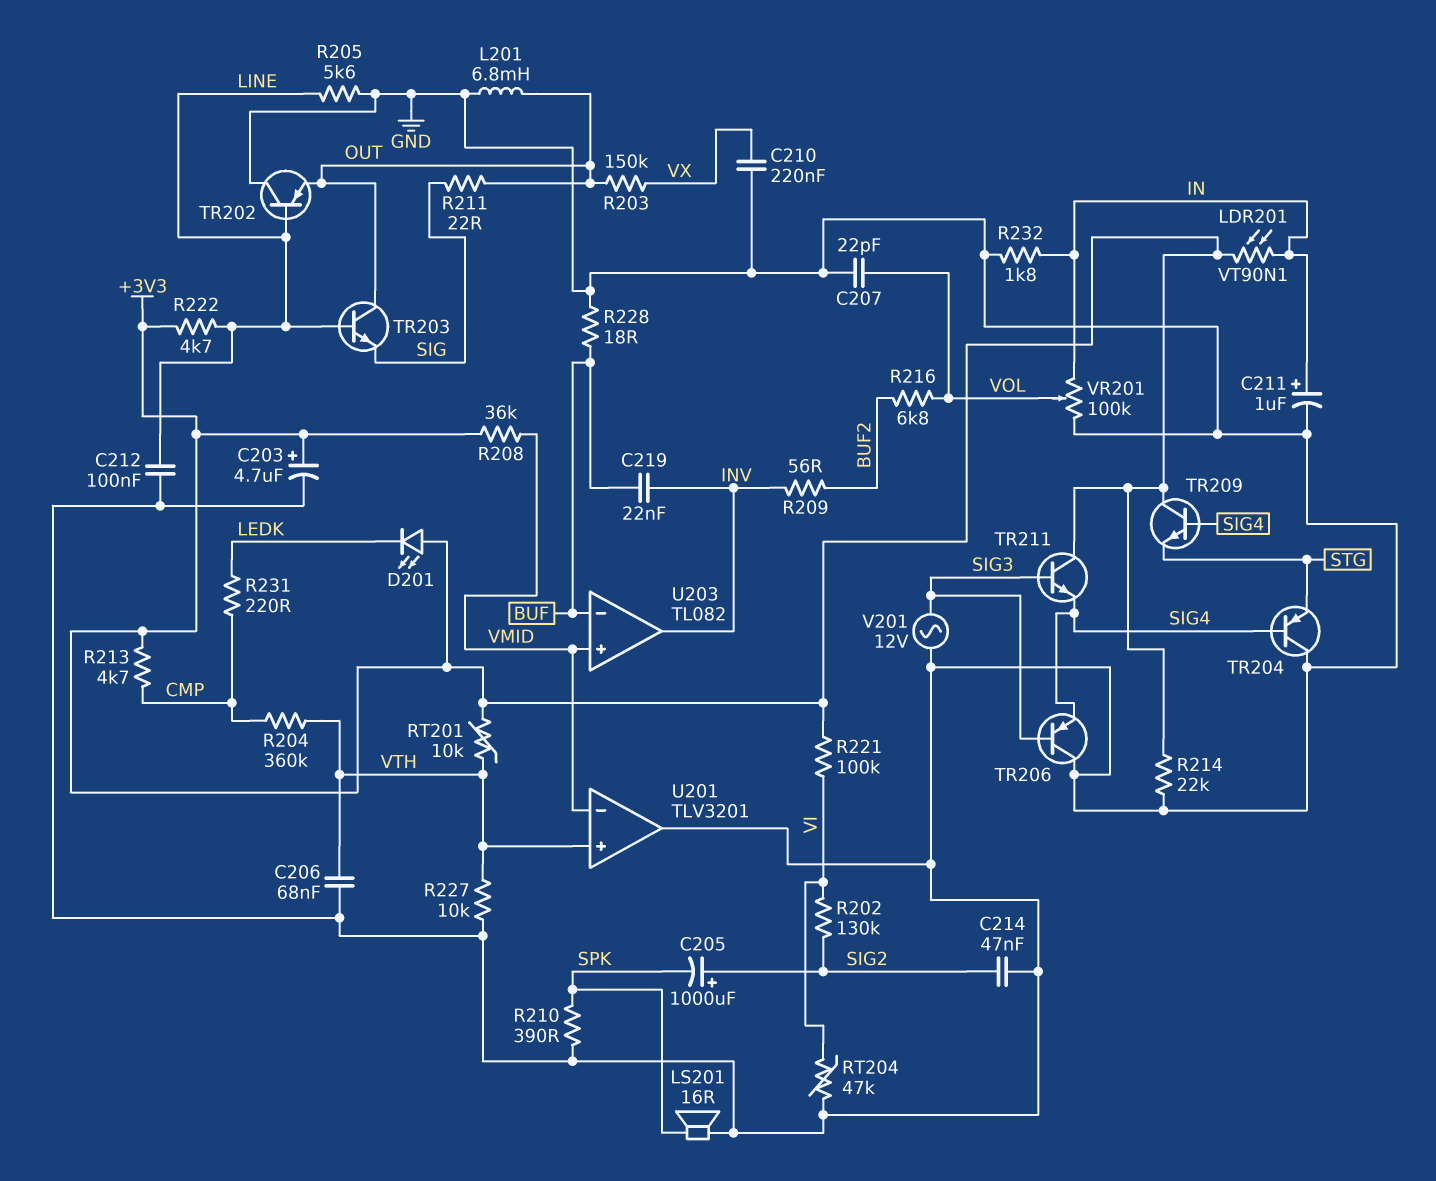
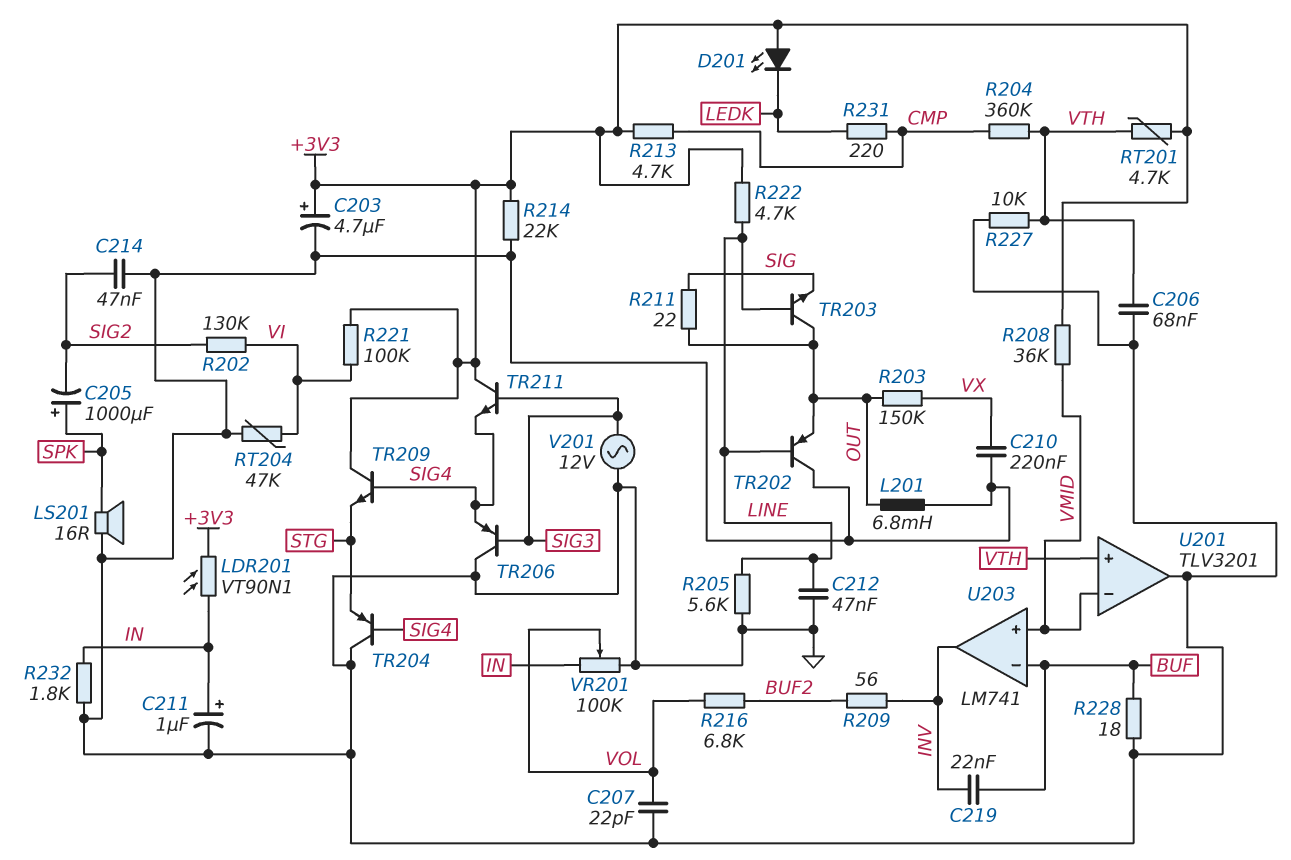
C205: 1000uF (plus SIG2, minus SPK) -> 1000uF (plus SPK, minus SIG2)
C212: 100nF (GND, LINE) -> 47nF (GND, LINE)
R210: 390 (GND, SPK) -> none
RT201: 10k (+3V3, VTH) -> 4.7k (+3V3, VTH)
U203: TL082 -> LM741

